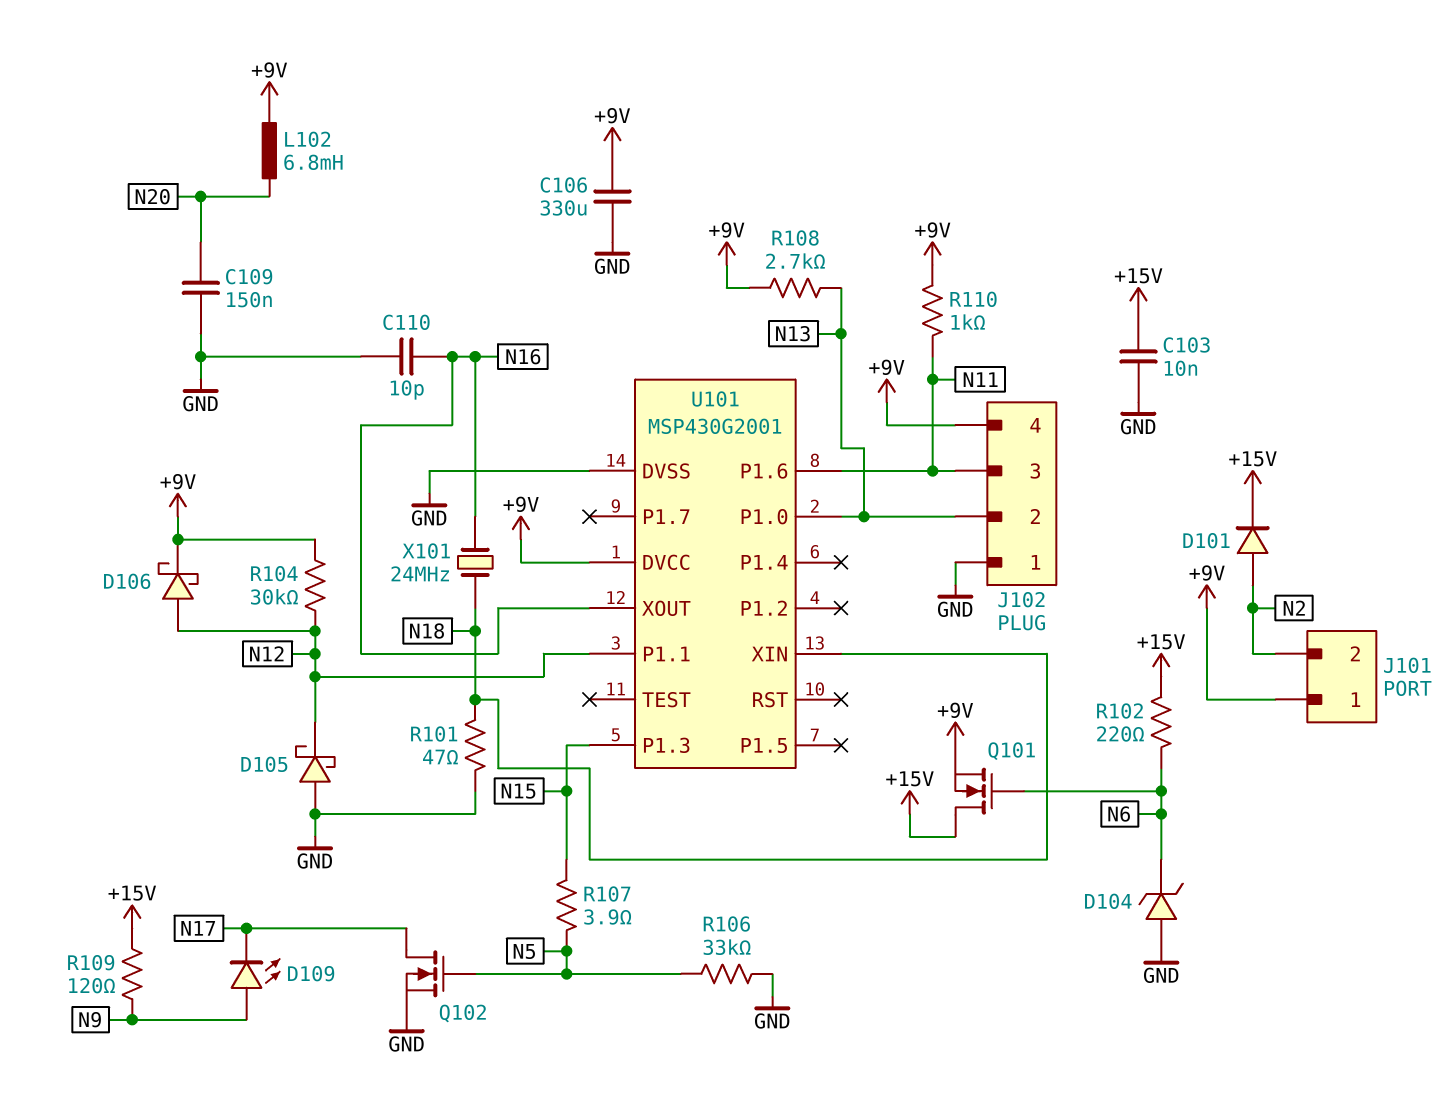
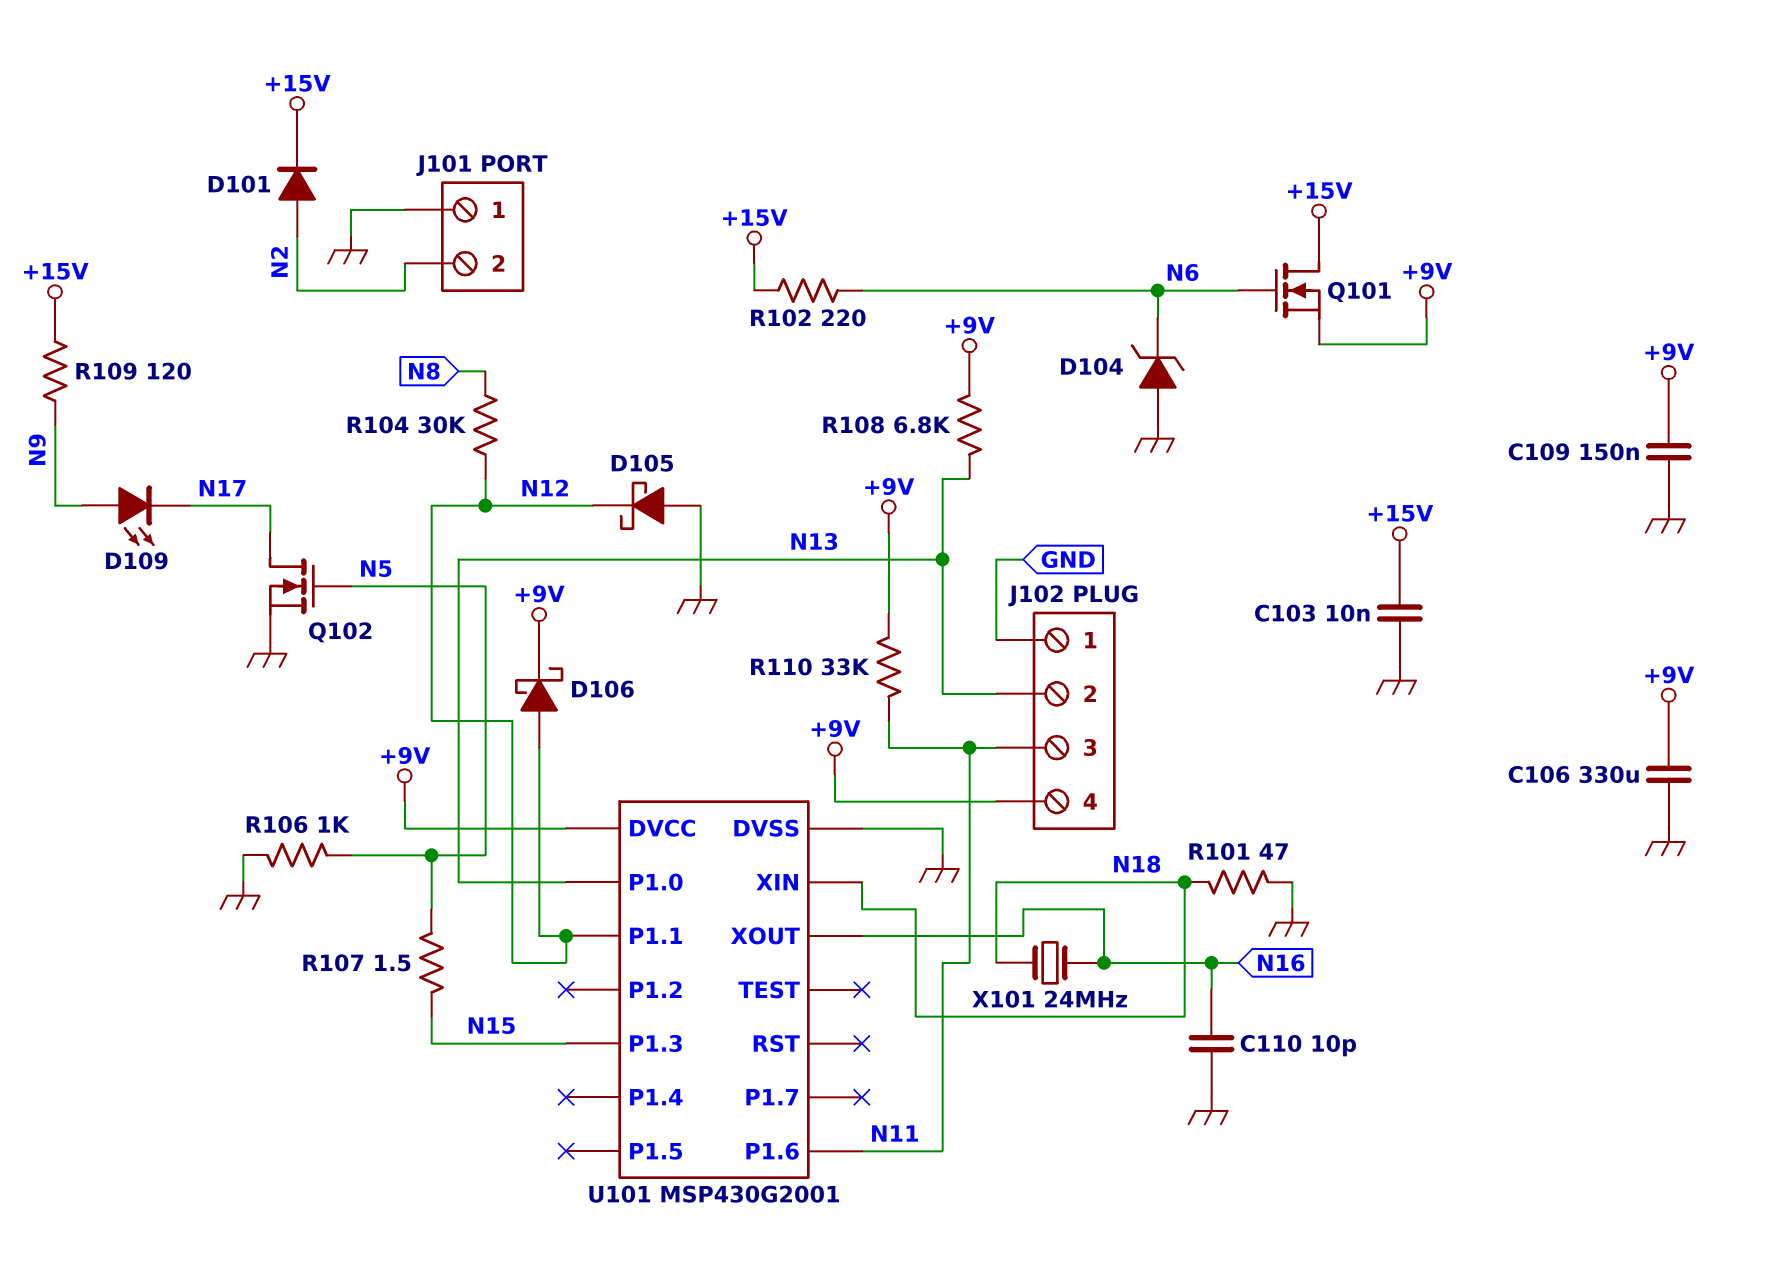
C109: 150nF (GND, N20) -> 150nF (+9V, GND)
J101 pin 1: +9V -> GND
L102: 6.8mH (+9V, N20) -> none
R104: 30k (+9V, N12) -> 30k (N8, N12)
R106: 33k (GND, N5) -> 1k (GND, N5)
R107: 3.9 (N5, N15) -> 1.5 (N5, N15)
R108: 2.7k (+9V, N13) -> 6.8k (+9V, N13)
R110: 1k (+9V, N11) -> 33k (+9V, N11)

